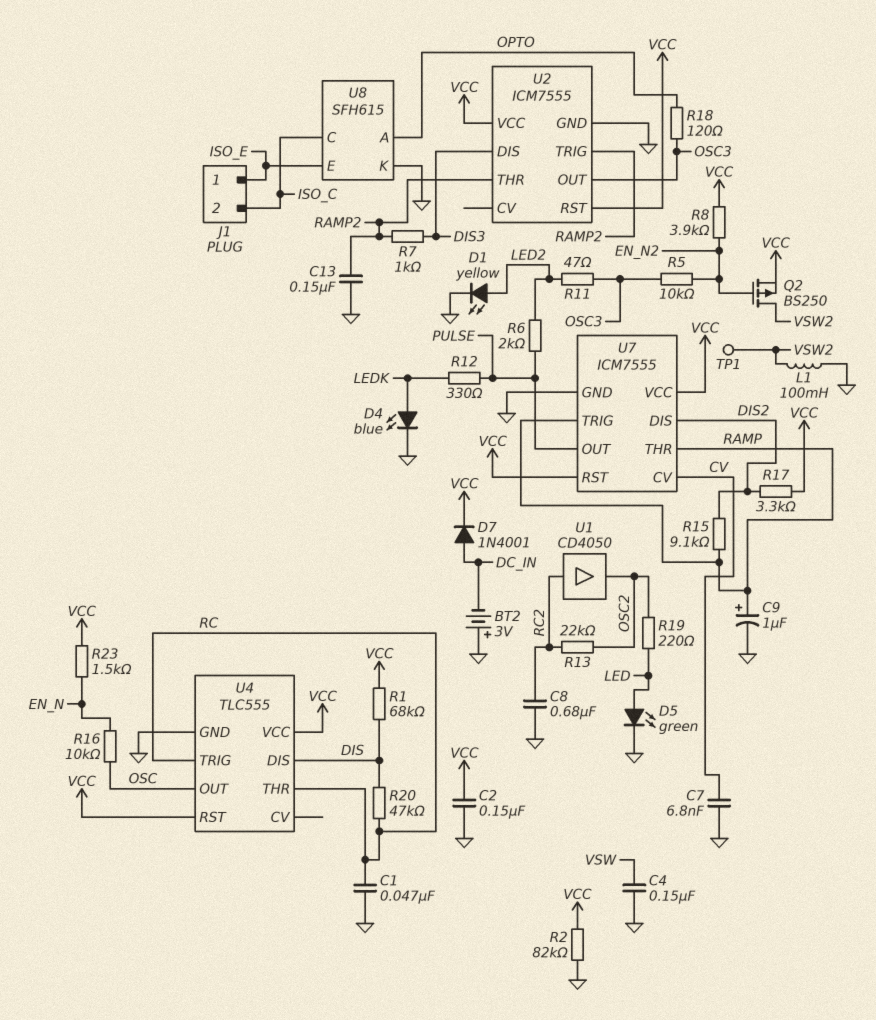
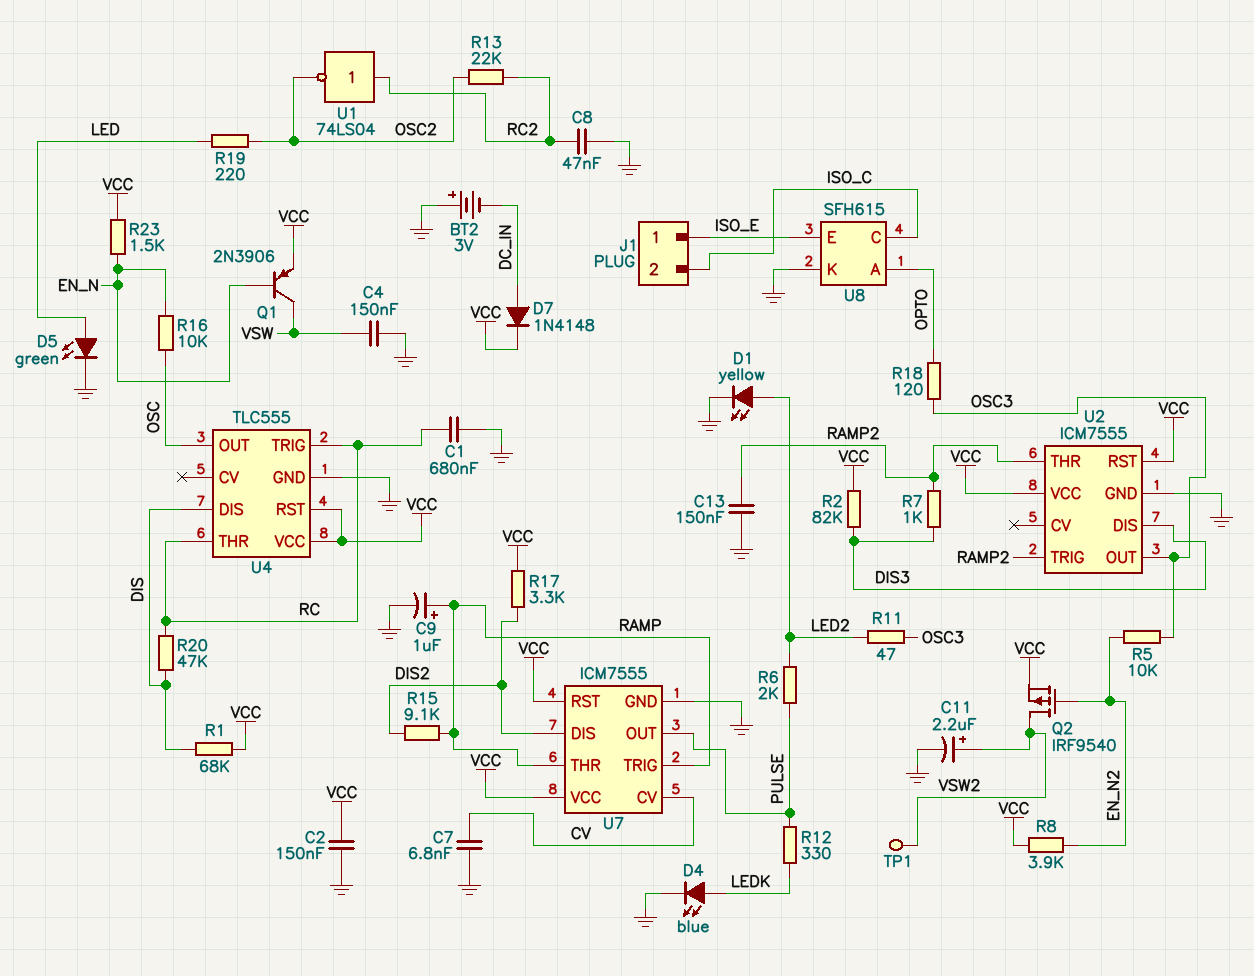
C1: 47nF (GND, RC) -> 680nF (GND, RC)
C8: 680nF (GND, RC2) -> 47nF (GND, RC2)
C11: none -> 2.2uF (plus VSW2, minus GND)
D7: diode 1N4001 (A DC_IN, K VCC) -> diode 1N4148 (A DC_IN, K VCC)
L1: 100mH (GND, VSW2) -> none
Q1: none -> PNP 2N3906 (B EN_N, C VSW, E VCC)
Q2: PMOS BS250 (G EN_N2, D VSW2, S VCC) -> PMOS IRF9540 (G EN_N2, D VSW2, S VCC)
R2: 82k (GND, VCC) -> 82k (DIS3, VCC)
U1: buffer CD4050 (in RC2, out OSC2) -> NOT 74LS04 (in RC2, out OSC2)

